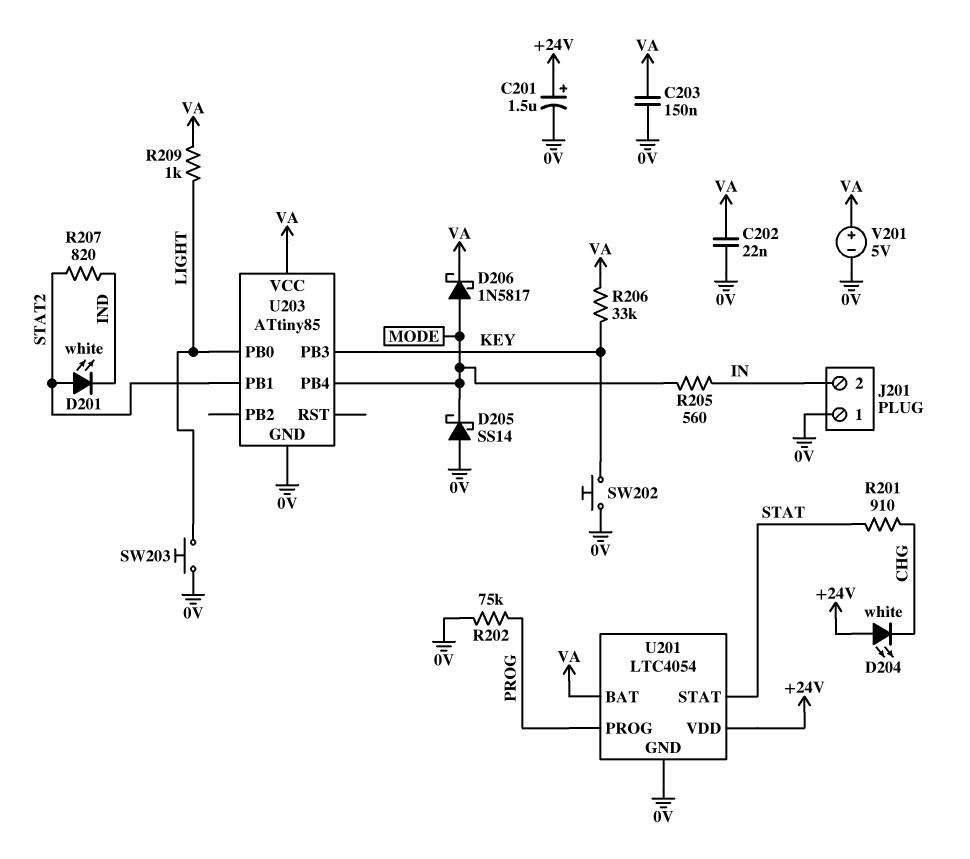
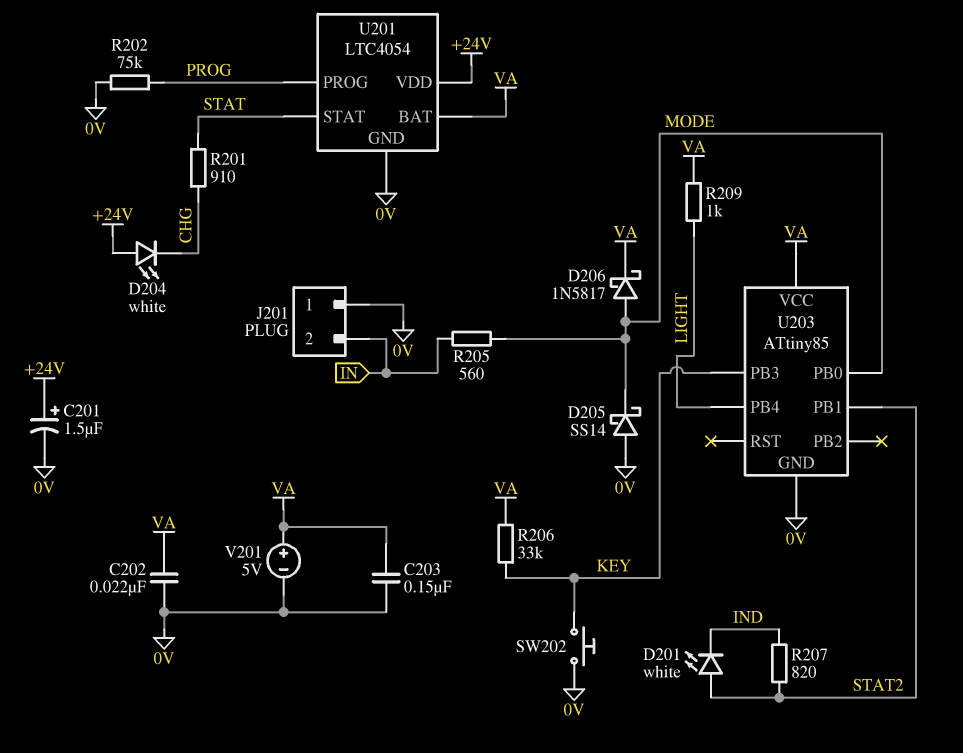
SW203: button (0V, LIGHT) -> none
U203 pin PB0: LIGHT -> MODE
U203 pin PB4: MODE -> LIGHT

